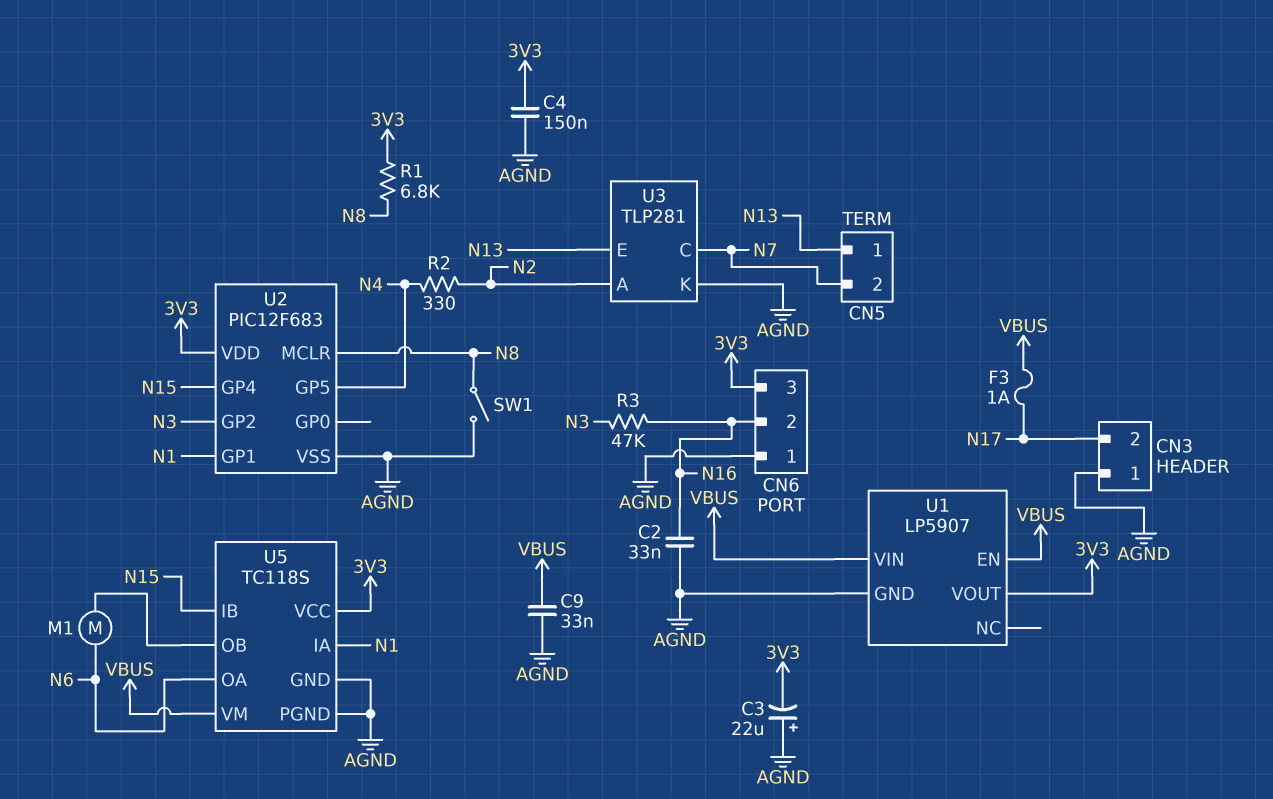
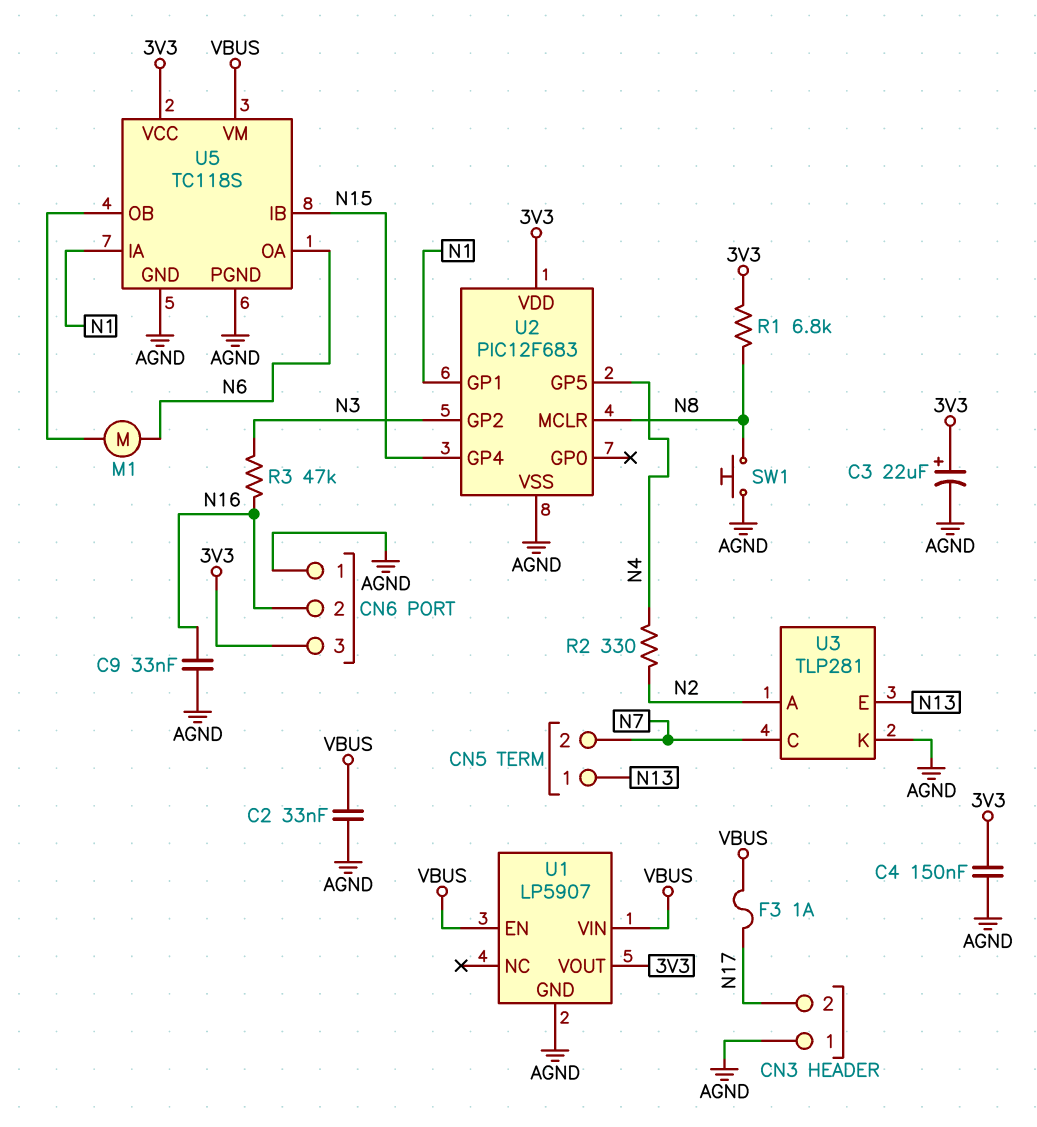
C2: 33nF (AGND, N16) -> 33nF (AGND, VBUS)
C3: 22uF (plus AGND, minus 3V3) -> 22uF (plus 3V3, minus AGND)
C9: 33nF (AGND, VBUS) -> 33nF (AGND, N16)
SW1: switch (AGND, N8) -> button (AGND, N8)

